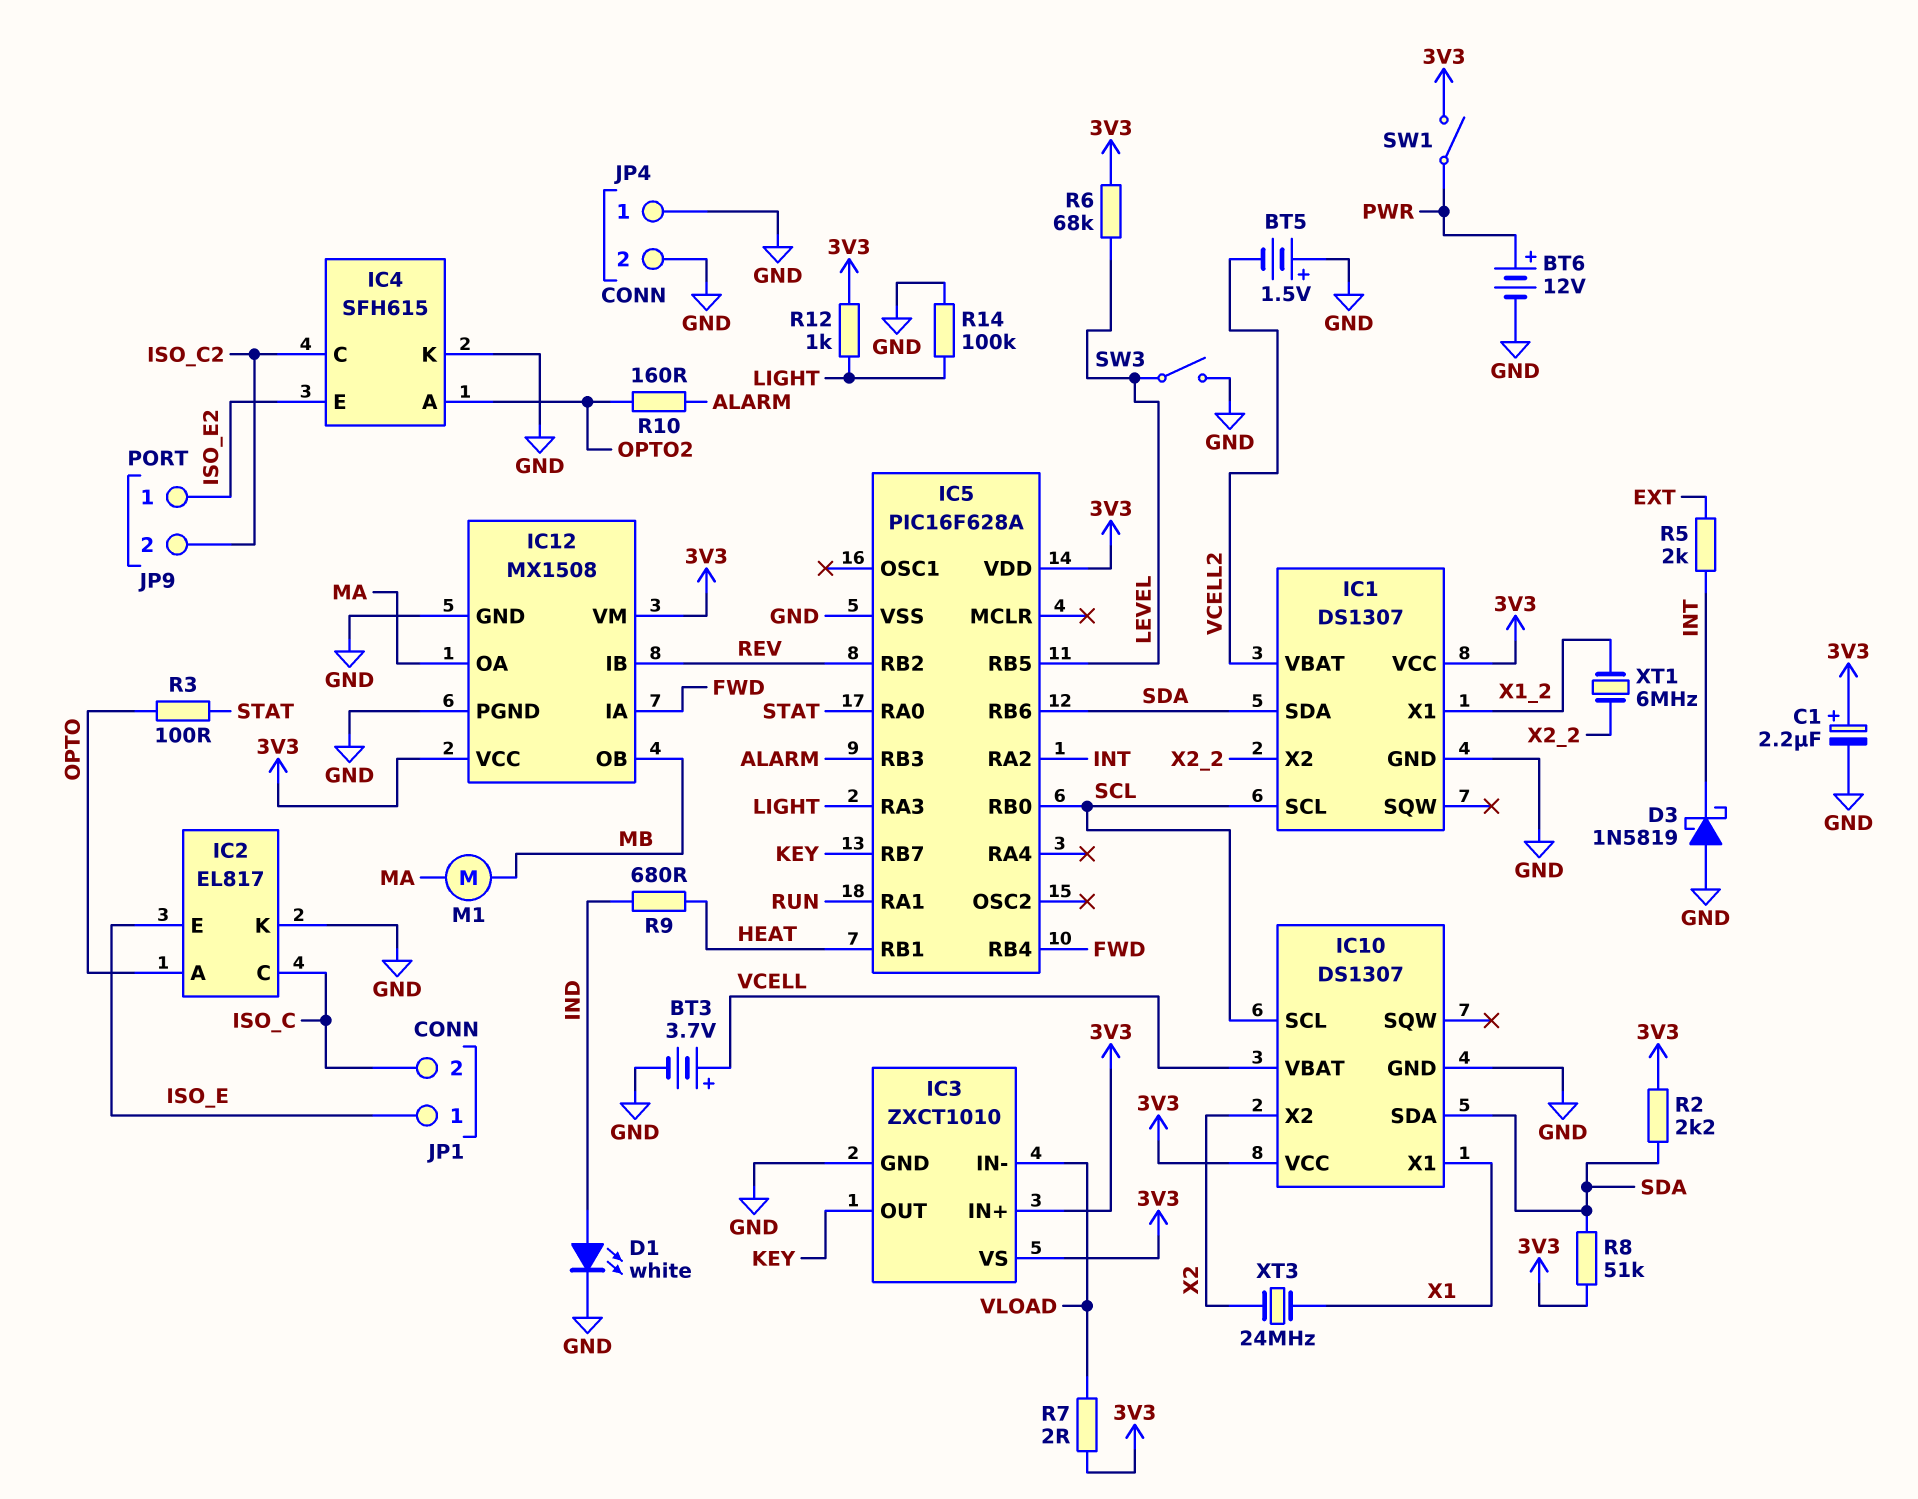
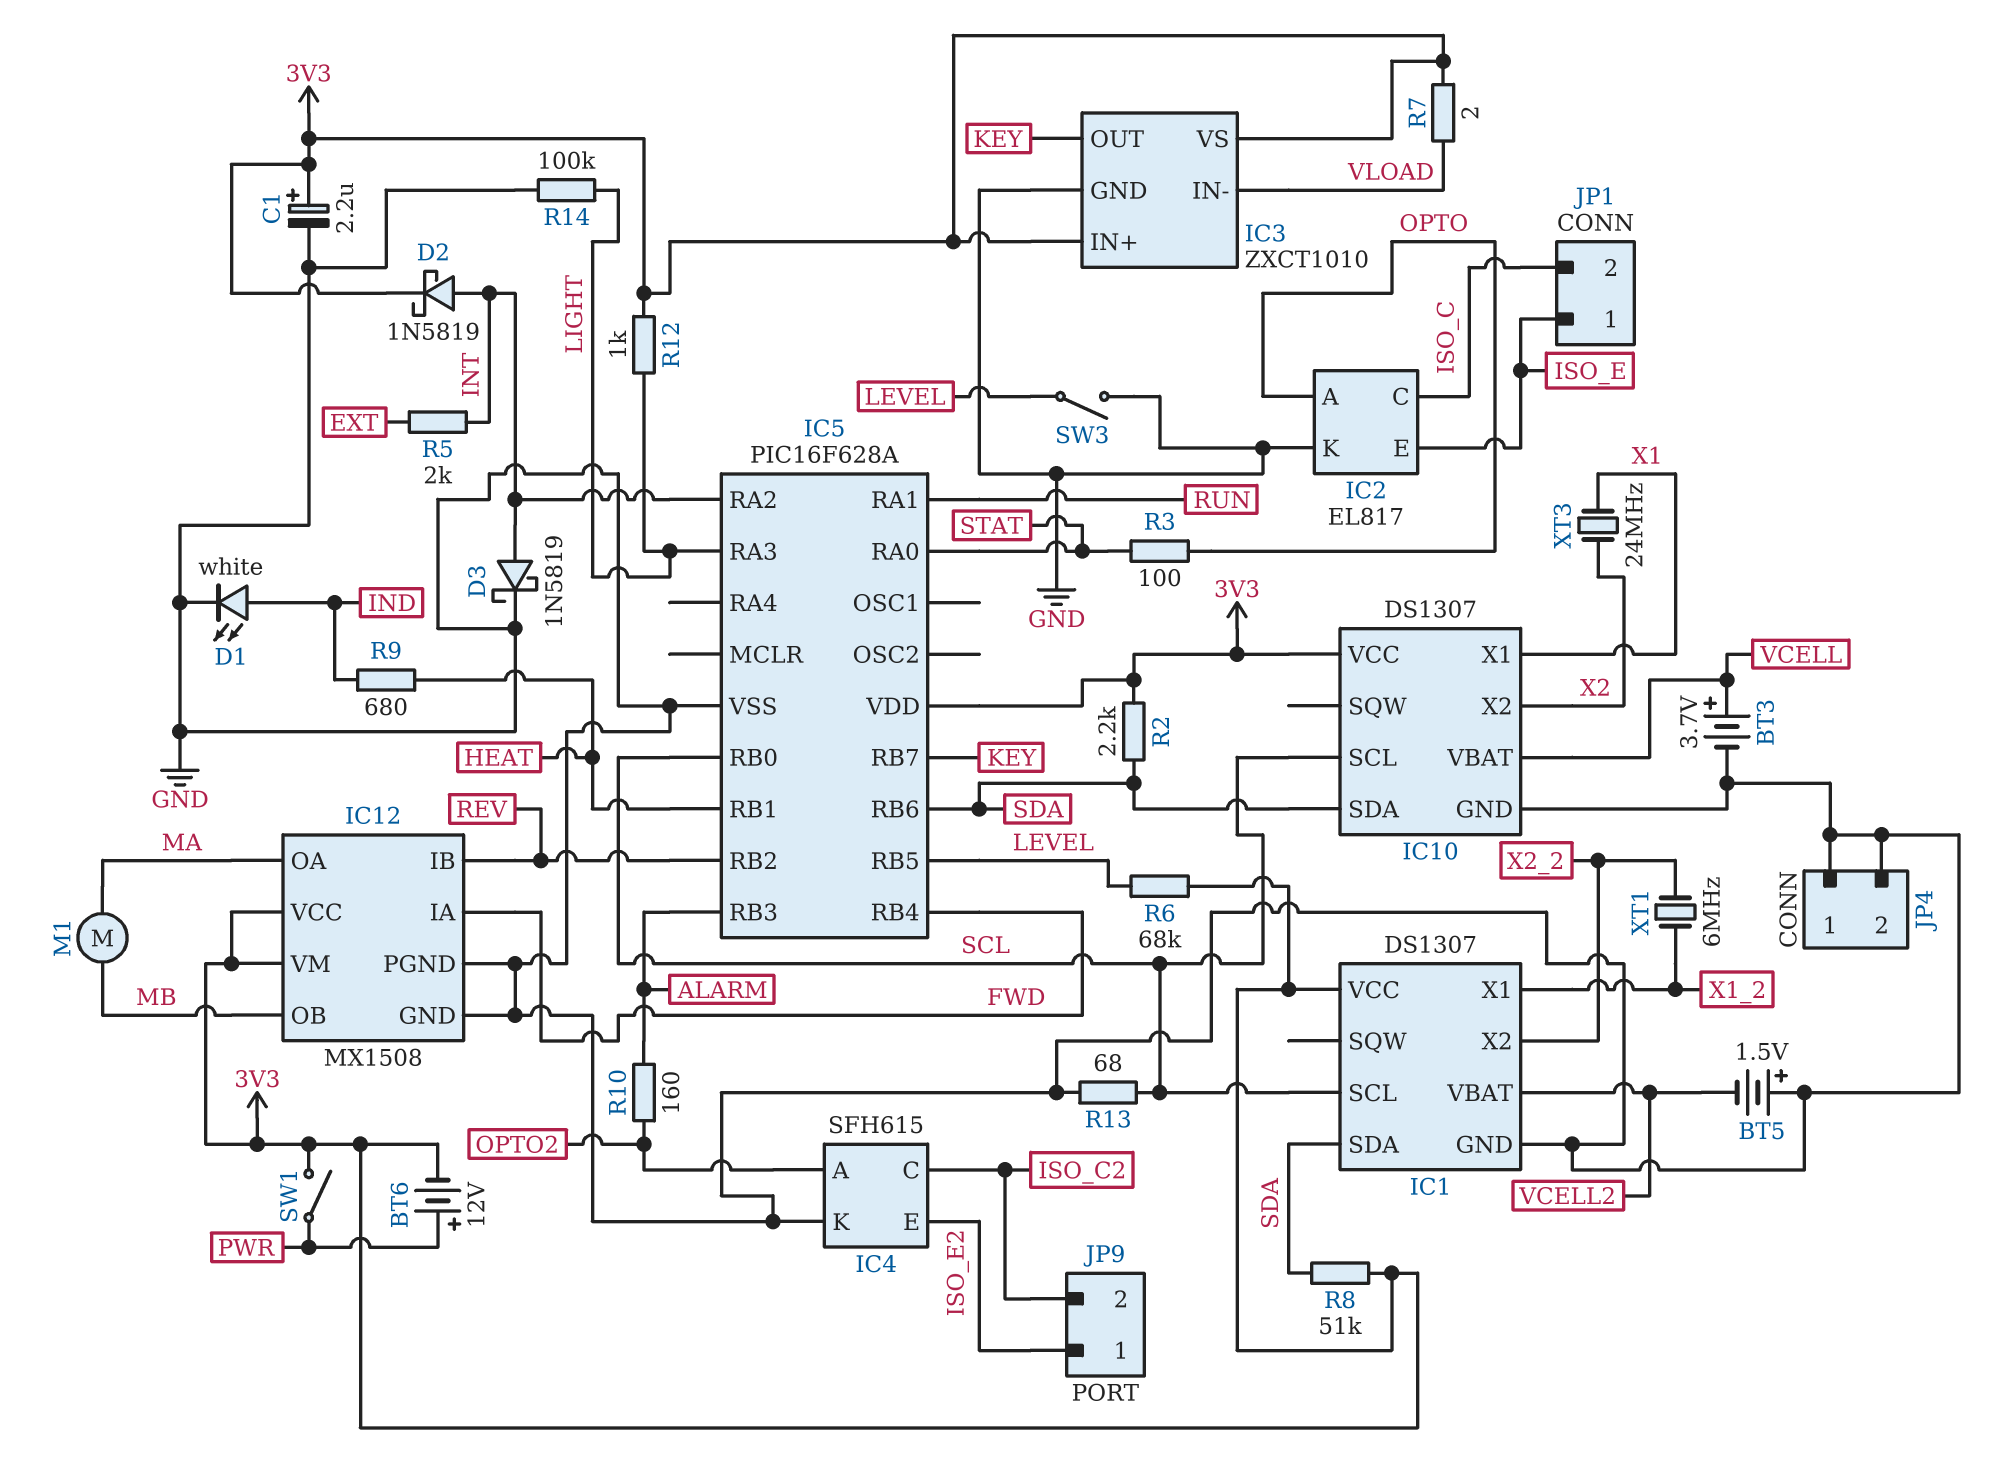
BT6: 12V (plus PWR, minus GND) -> 12V (plus PWR, minus 3V3)
D2: none -> schottky 1N5819 (A INT, K 3V3)
D3: schottky 1N5819 (A GND, K INT) -> schottky 1N5819 (A INT, K GND)
R13: none -> 68 (GND, SCL)

